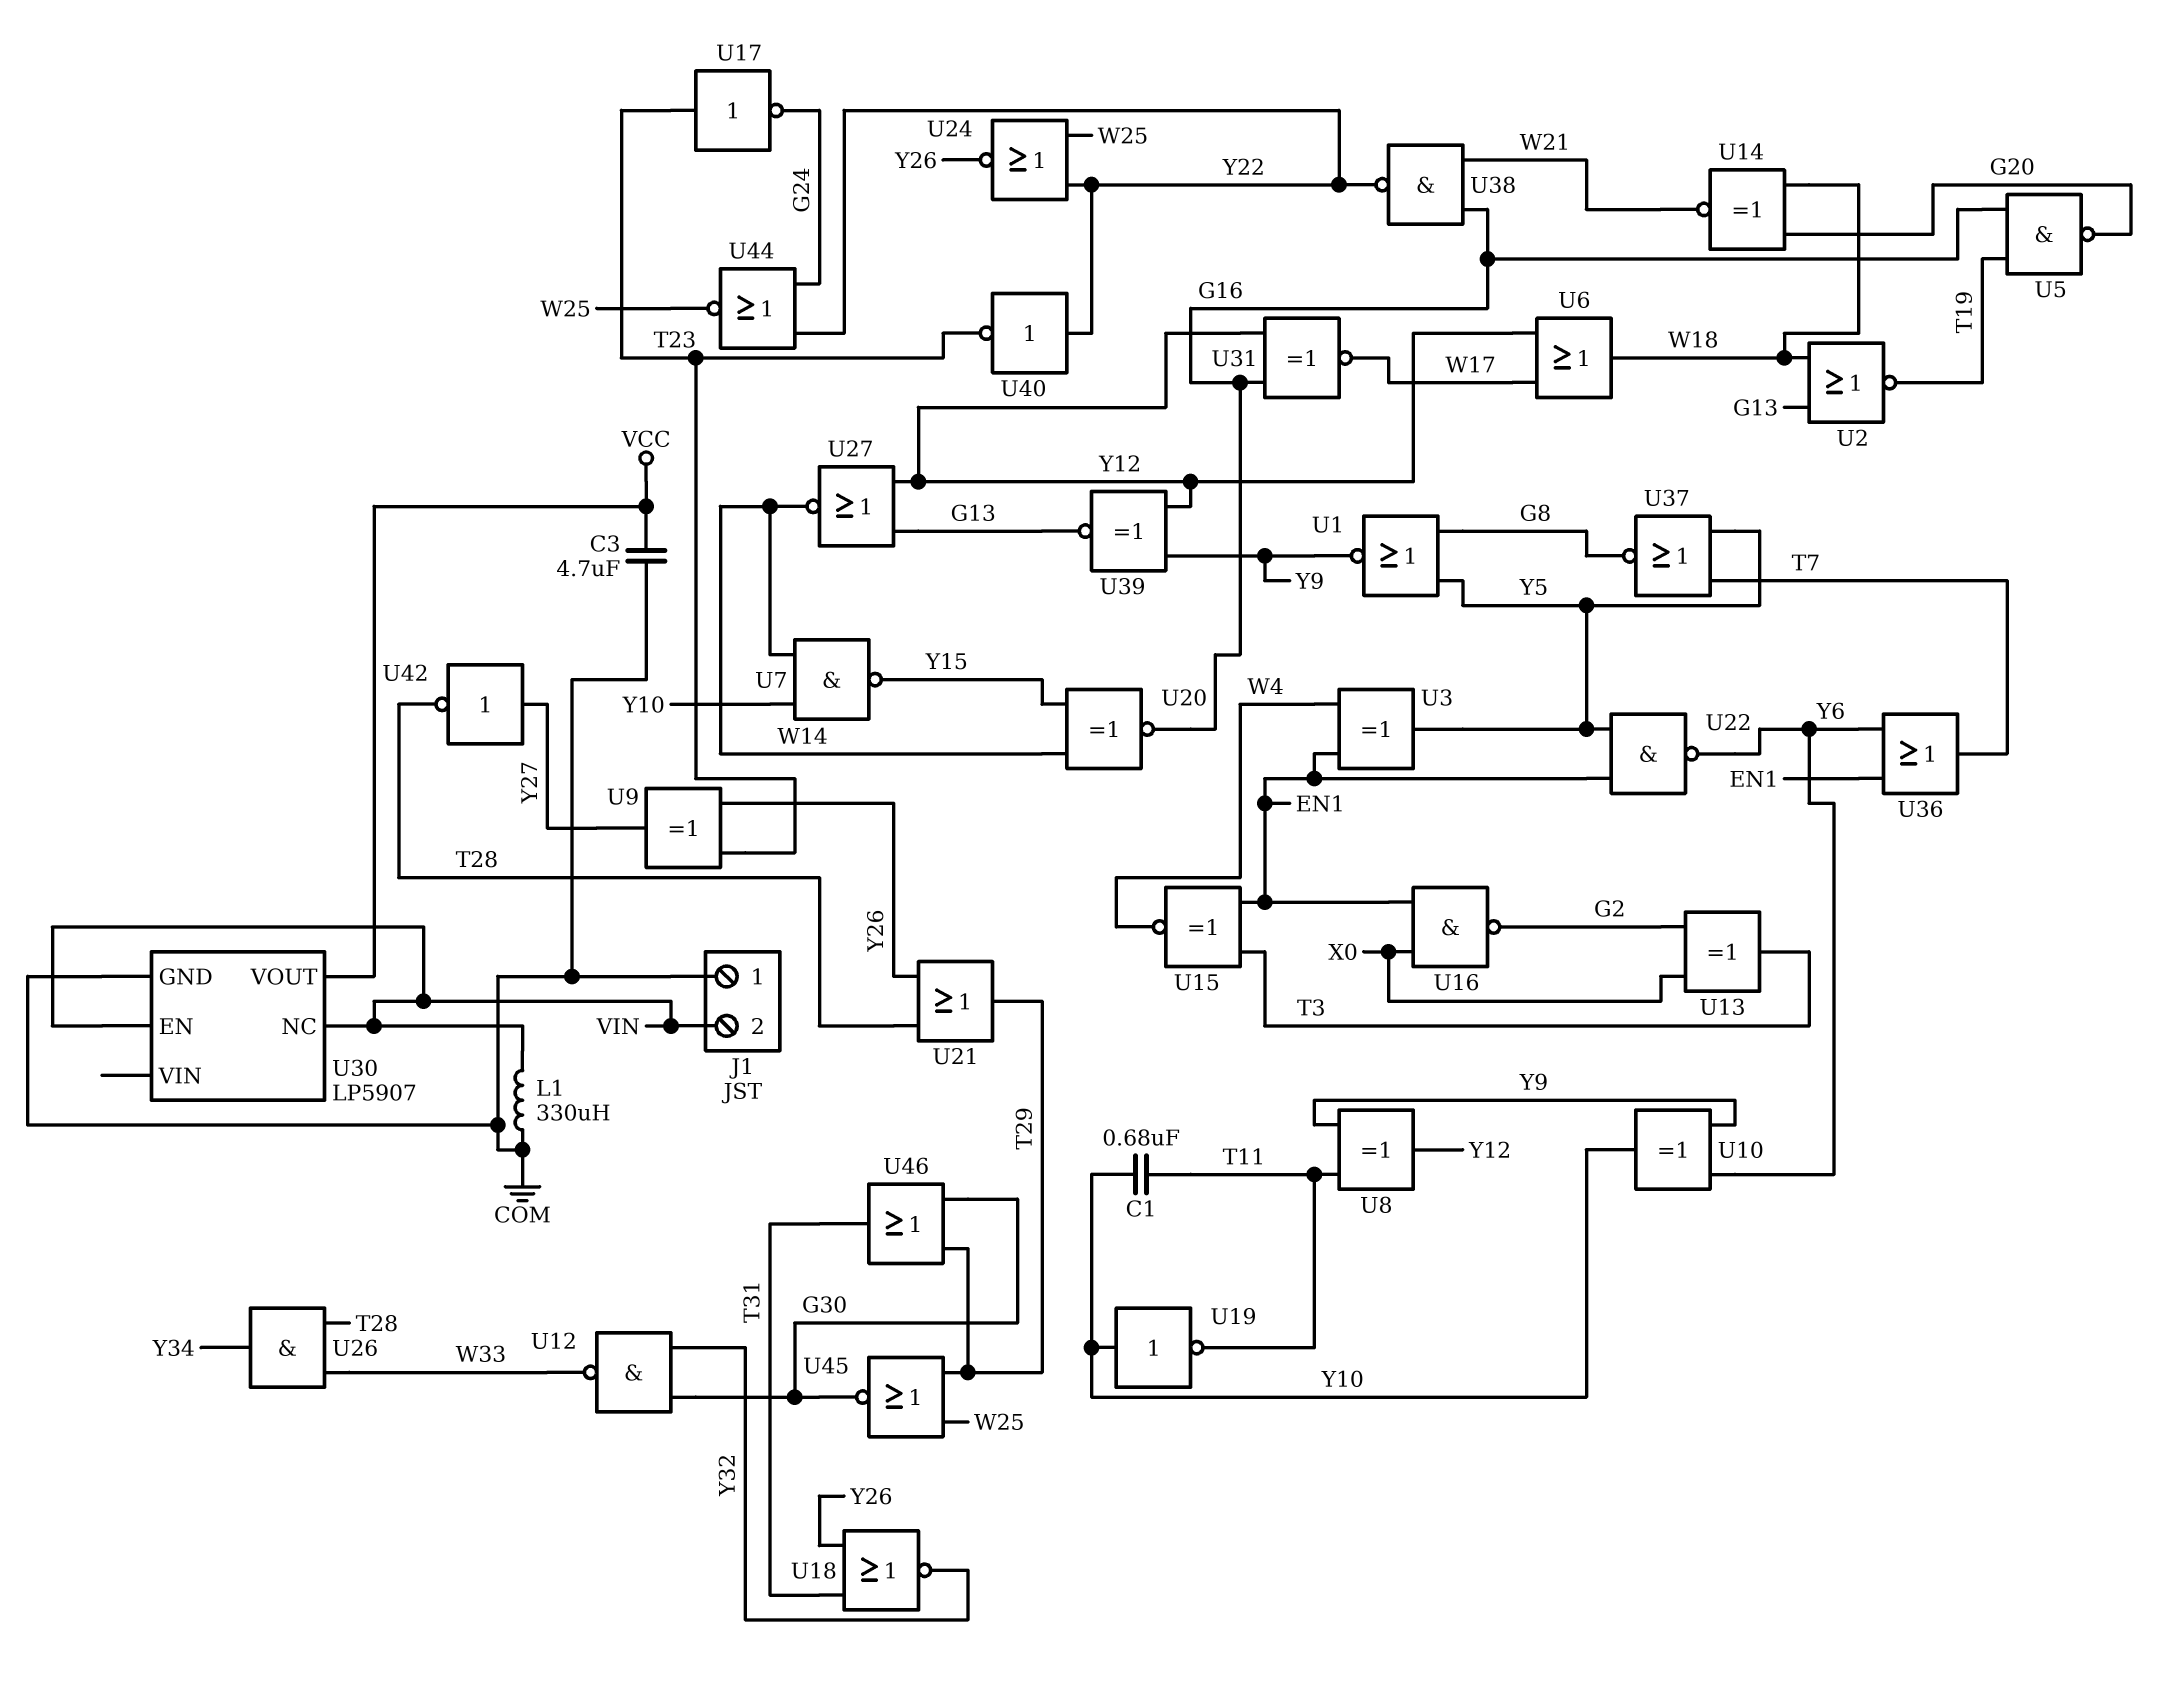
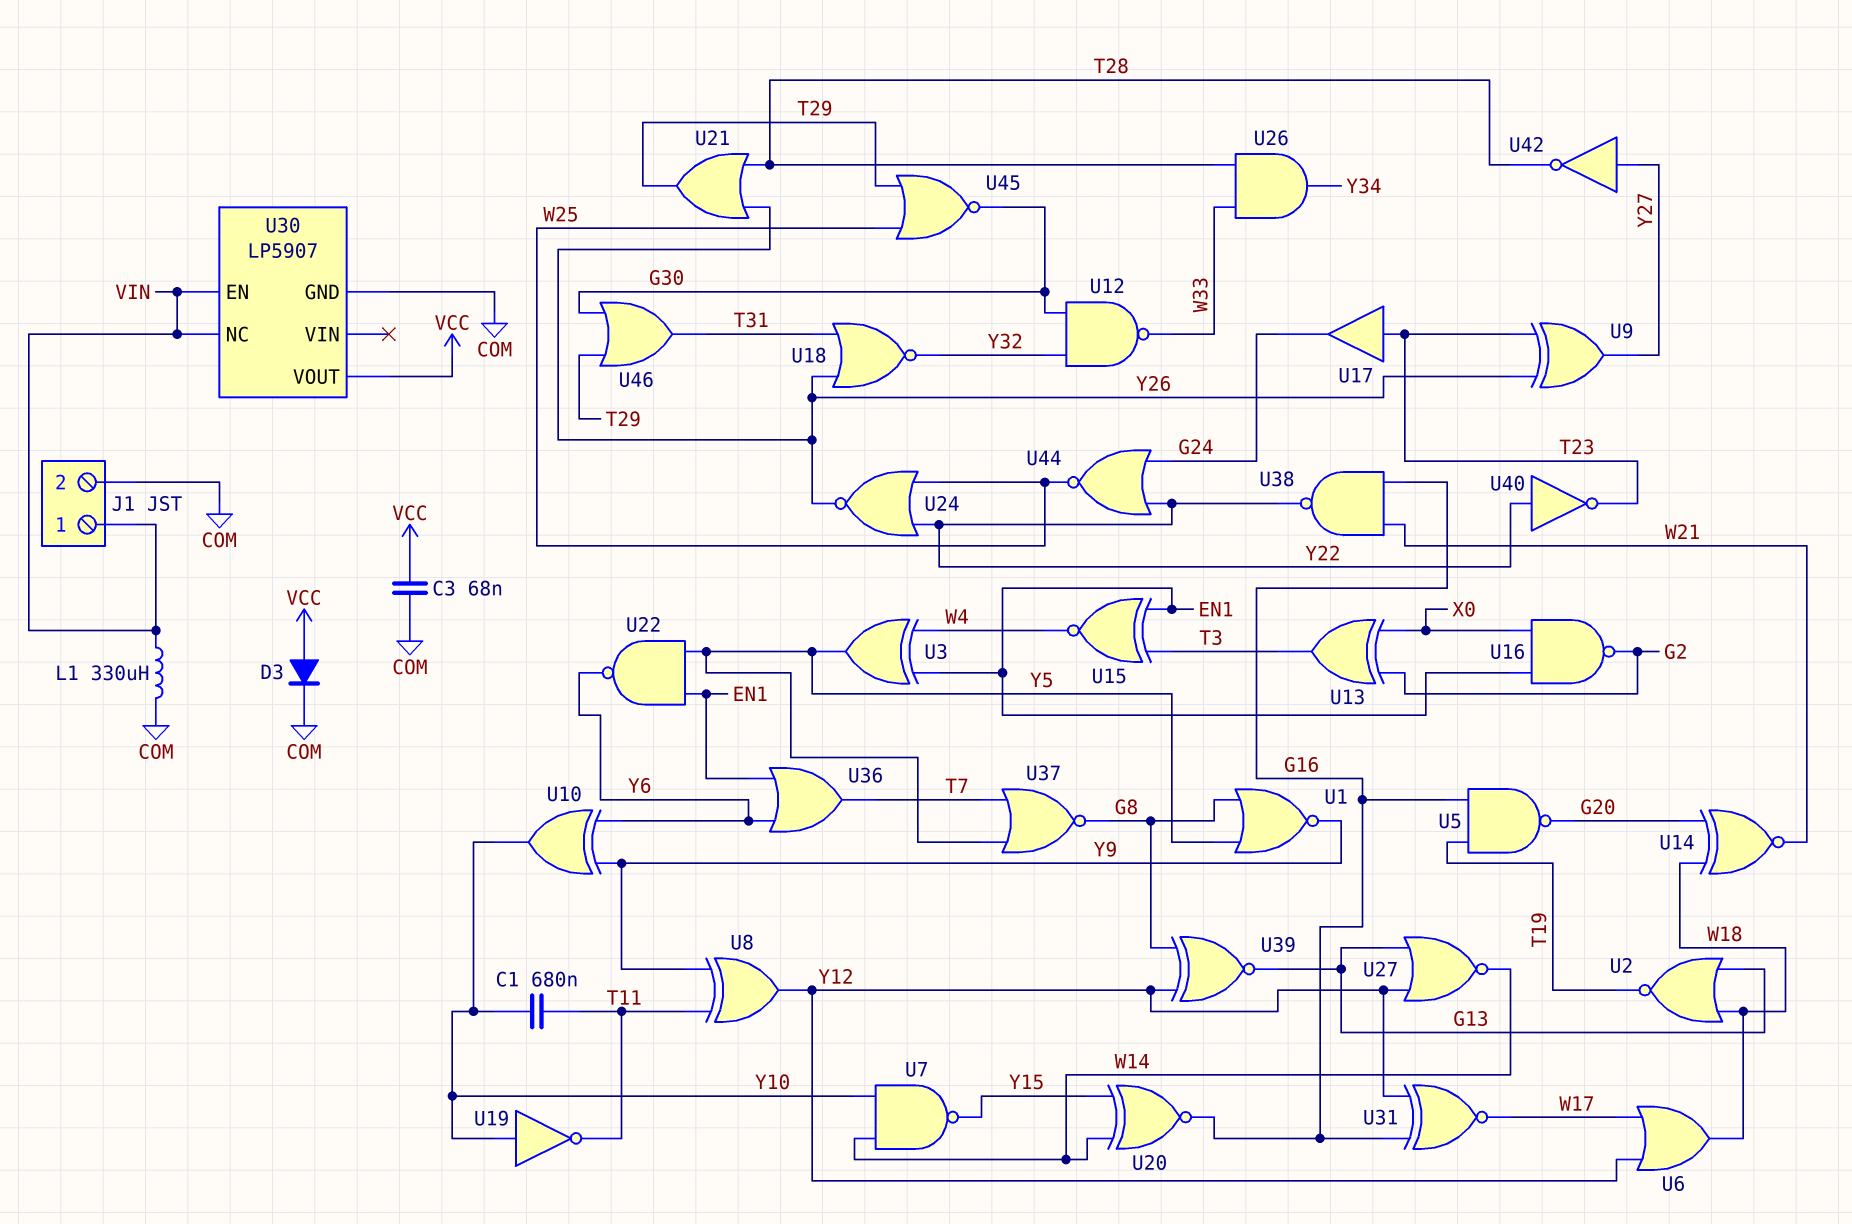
C3: 4.7uF (COM, VCC) -> 68nF (COM, VCC)
D3: none -> diode (A VCC, K COM)
J1 pin 1: COM -> VIN
J1 pin 2: VIN -> COM
U17: NOT (in T23, out G24) -> buffer (in T23, out G24)
U39: XNOR (in Y9, in Y12, out G13) -> XNOR (in G8, in Y12, out G13)

